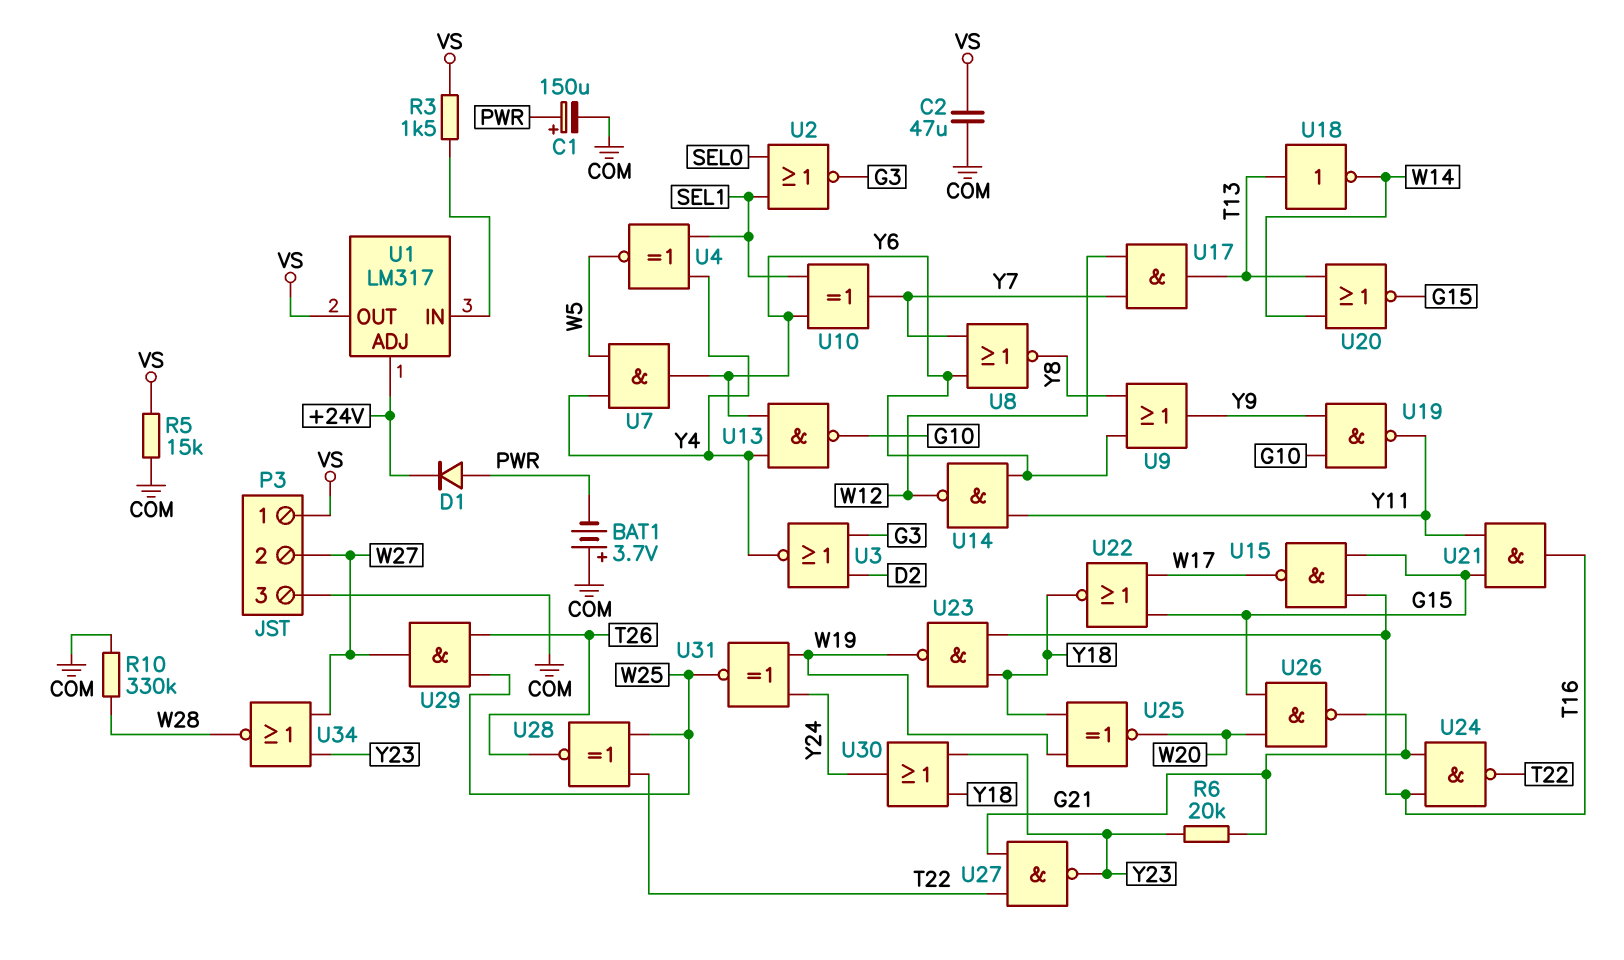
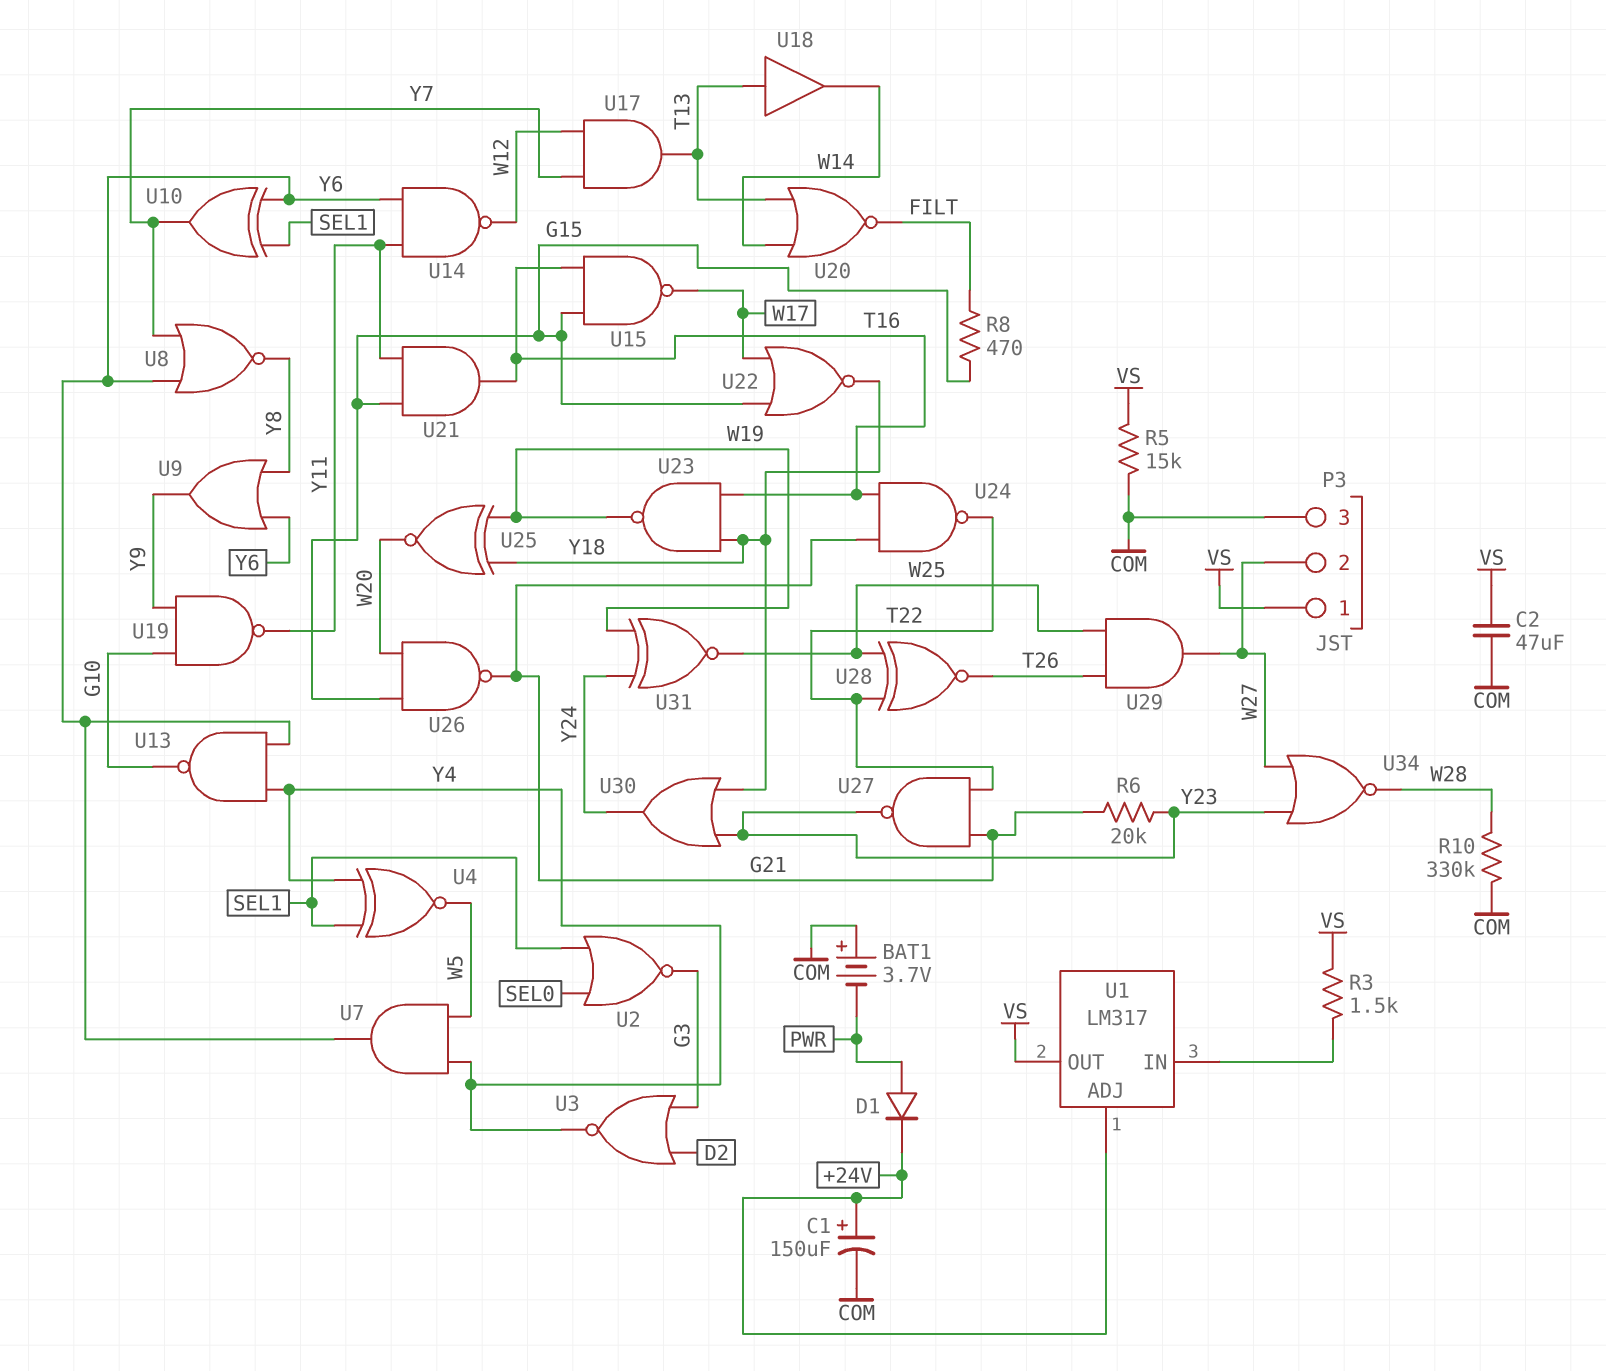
C1: 150uF (plus PWR, minus COM) -> 150uF (plus +24V, minus COM)
R8: none -> 470 (FILT, G15)
U18: NOT (in T13, out W14) -> buffer (in T13, out W14)
U20: NOR (in T13, in W14, out G15) -> NOR (in T13, in W14, out FILT)

